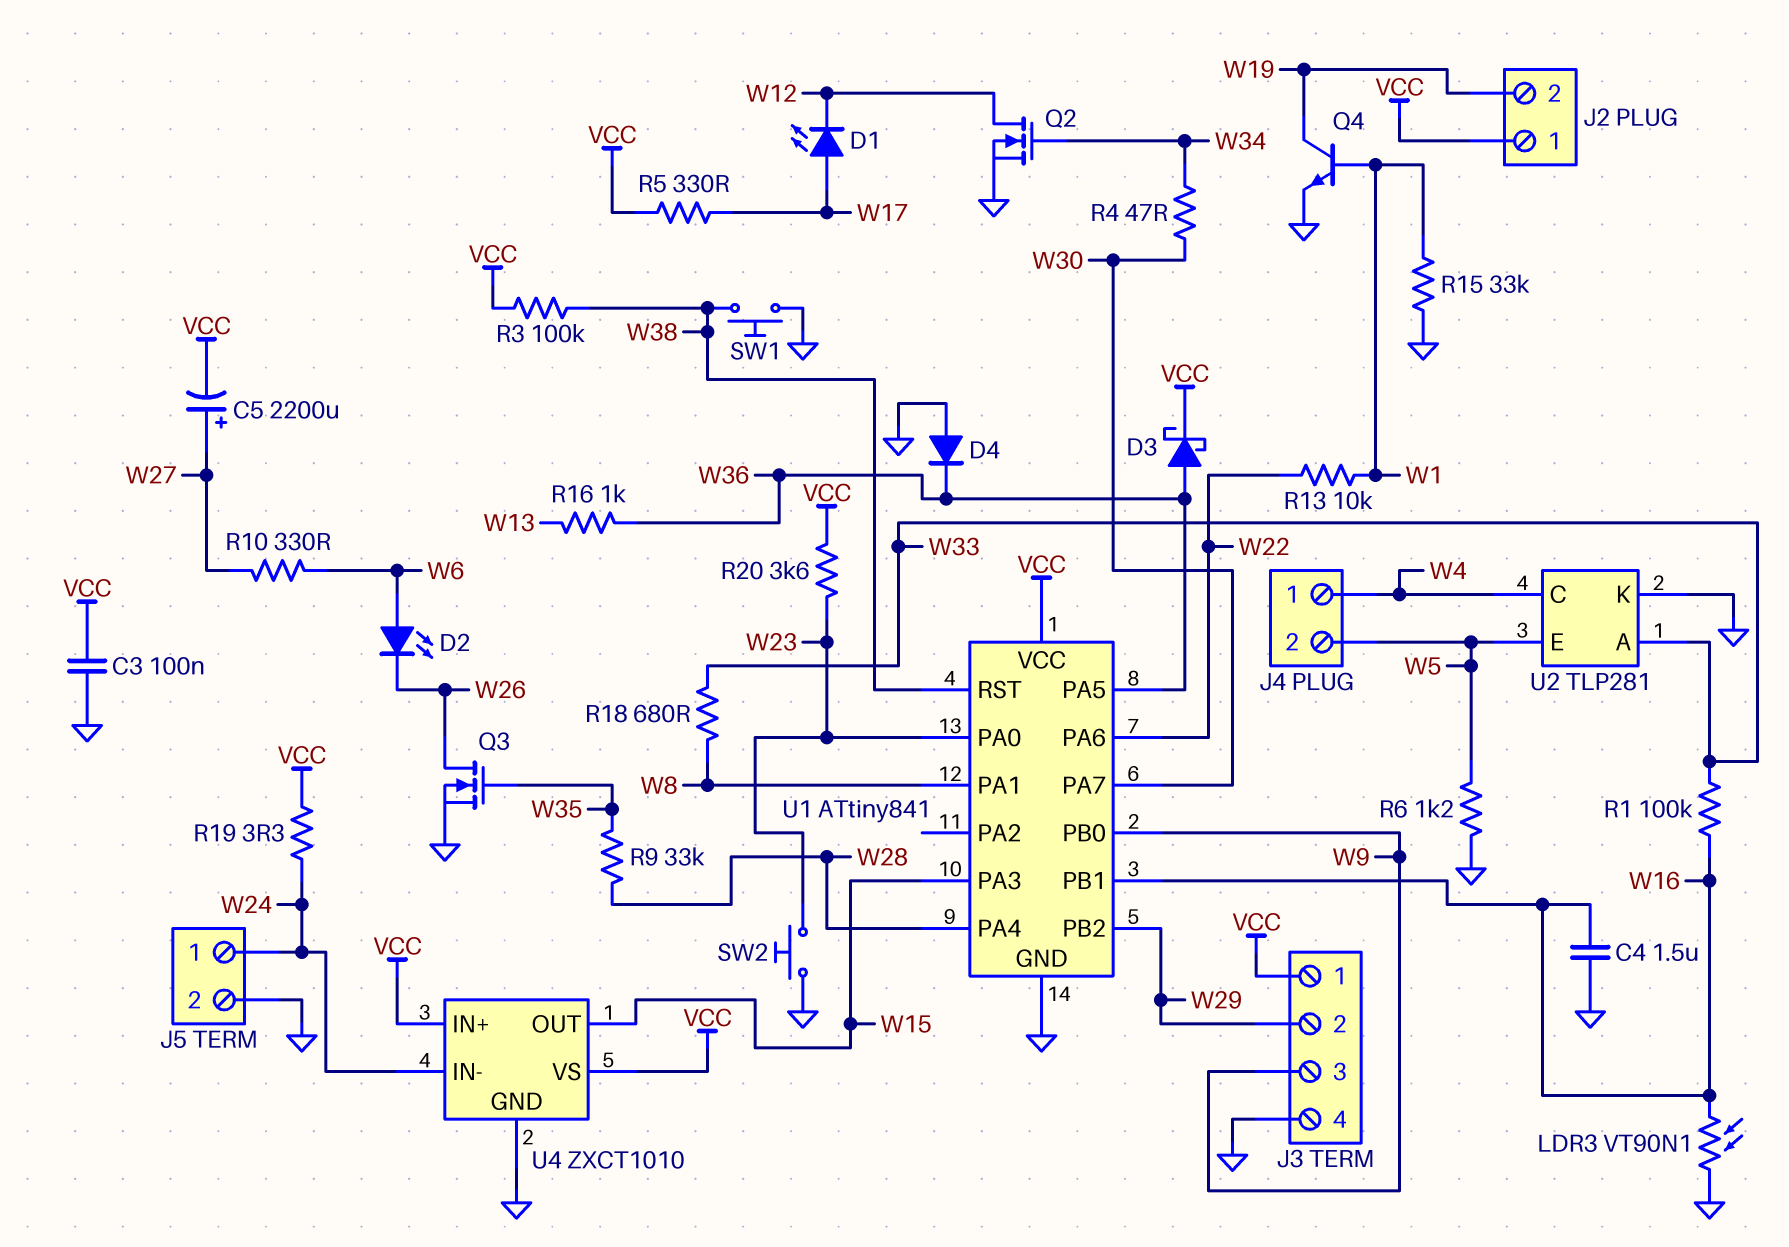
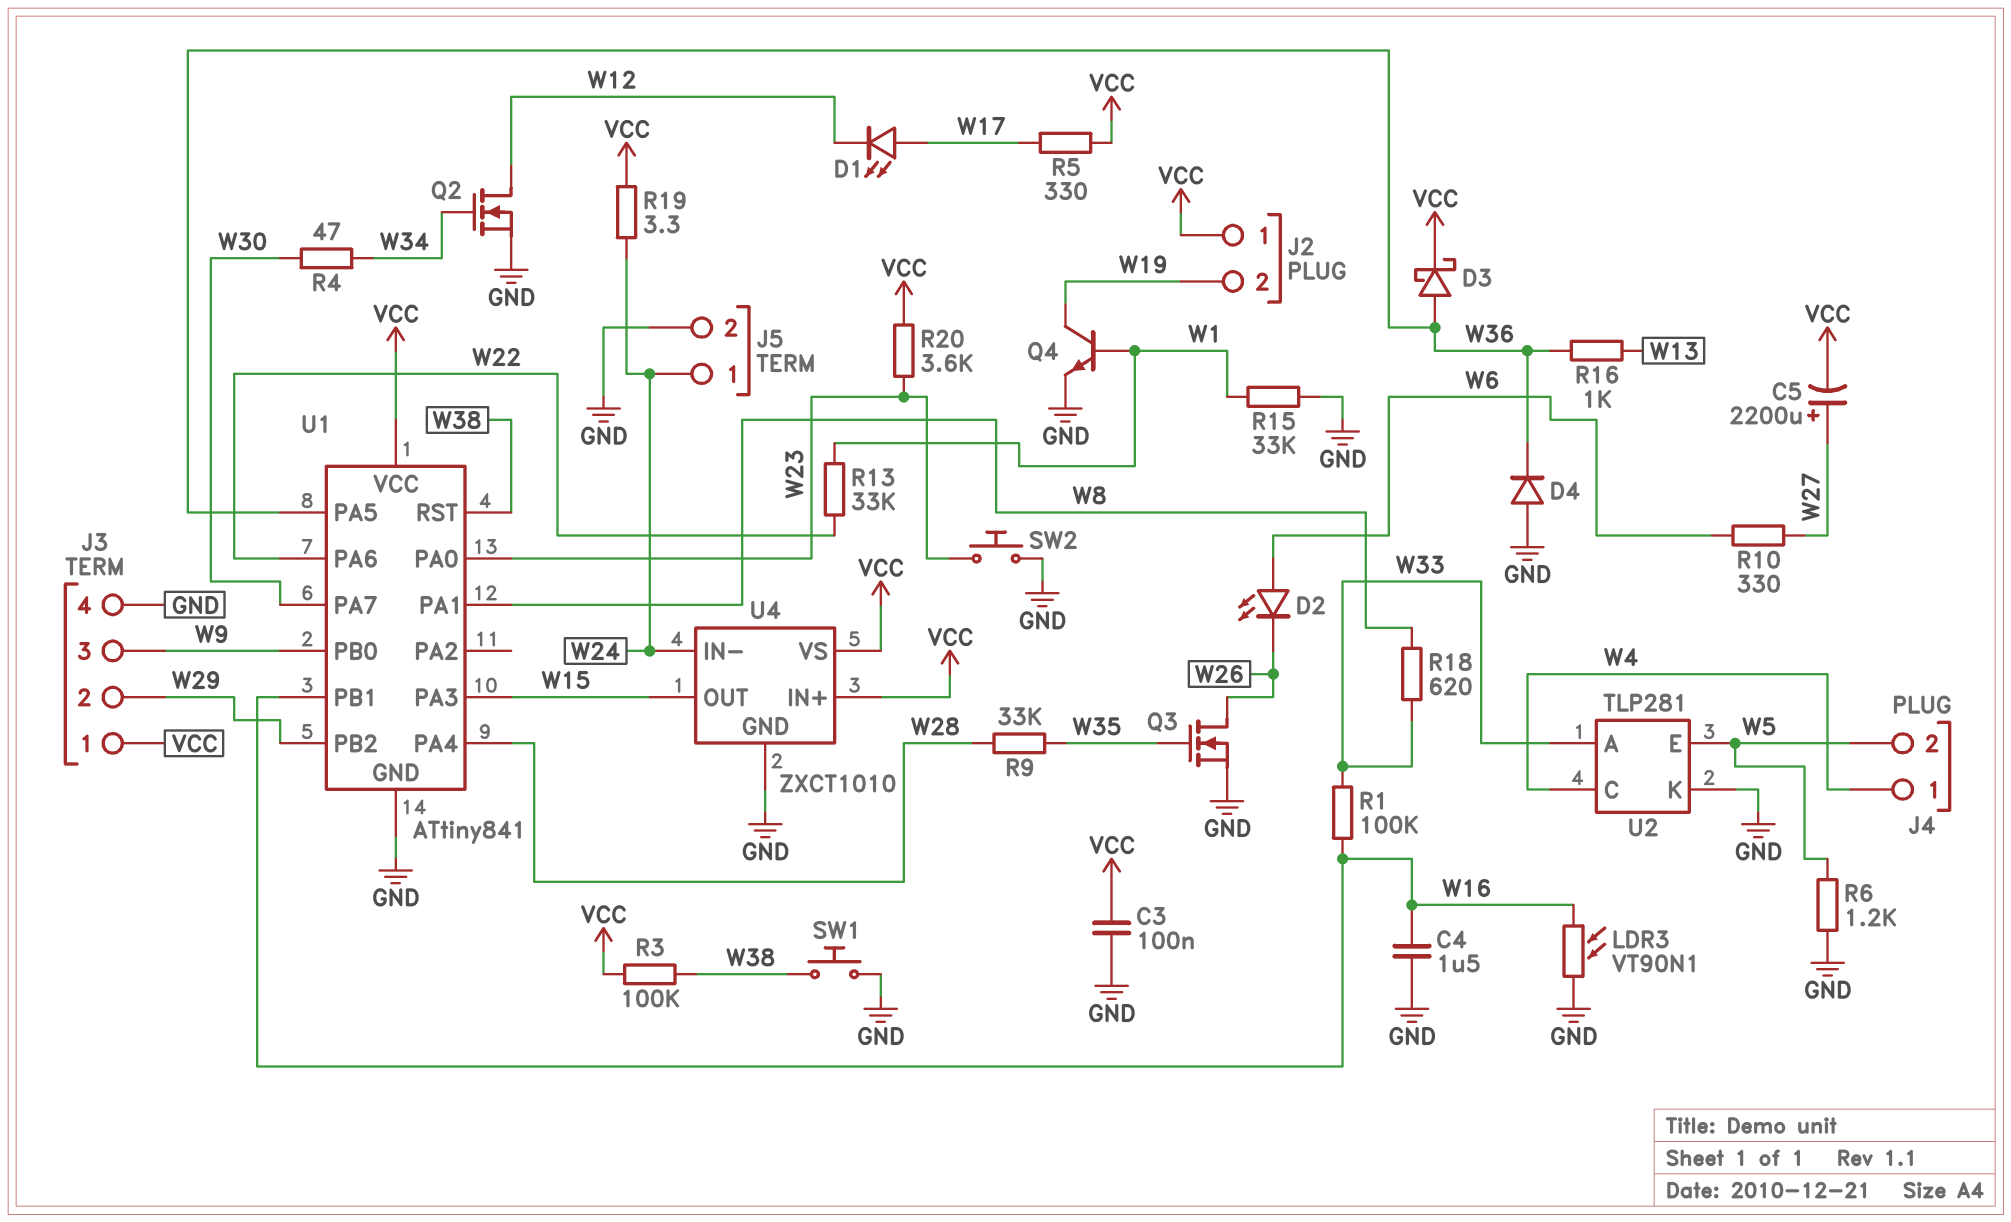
R13: 10k (W1, W22) -> 33k (W1, W22)
R18: 680 (W8, W33) -> 620 (W8, W33)

